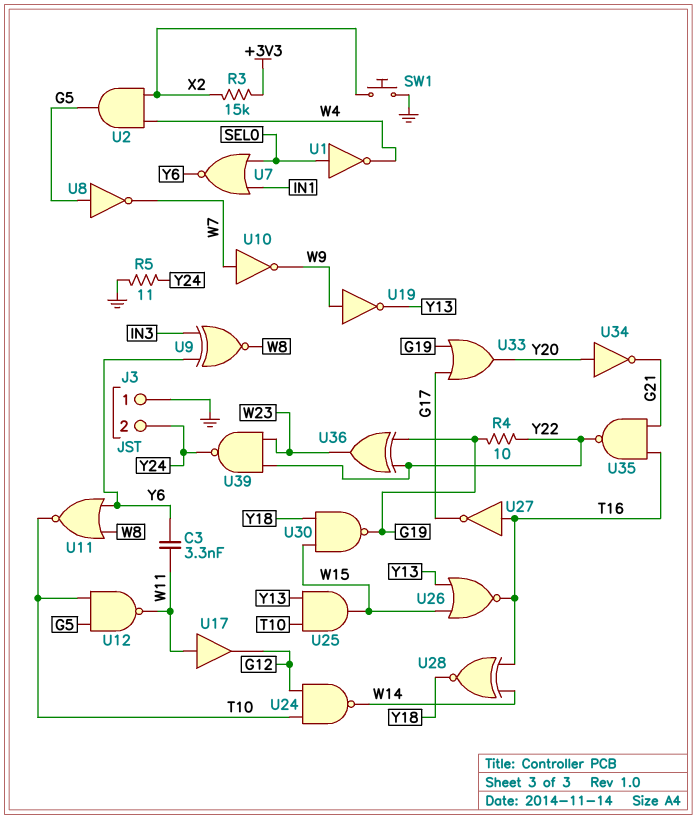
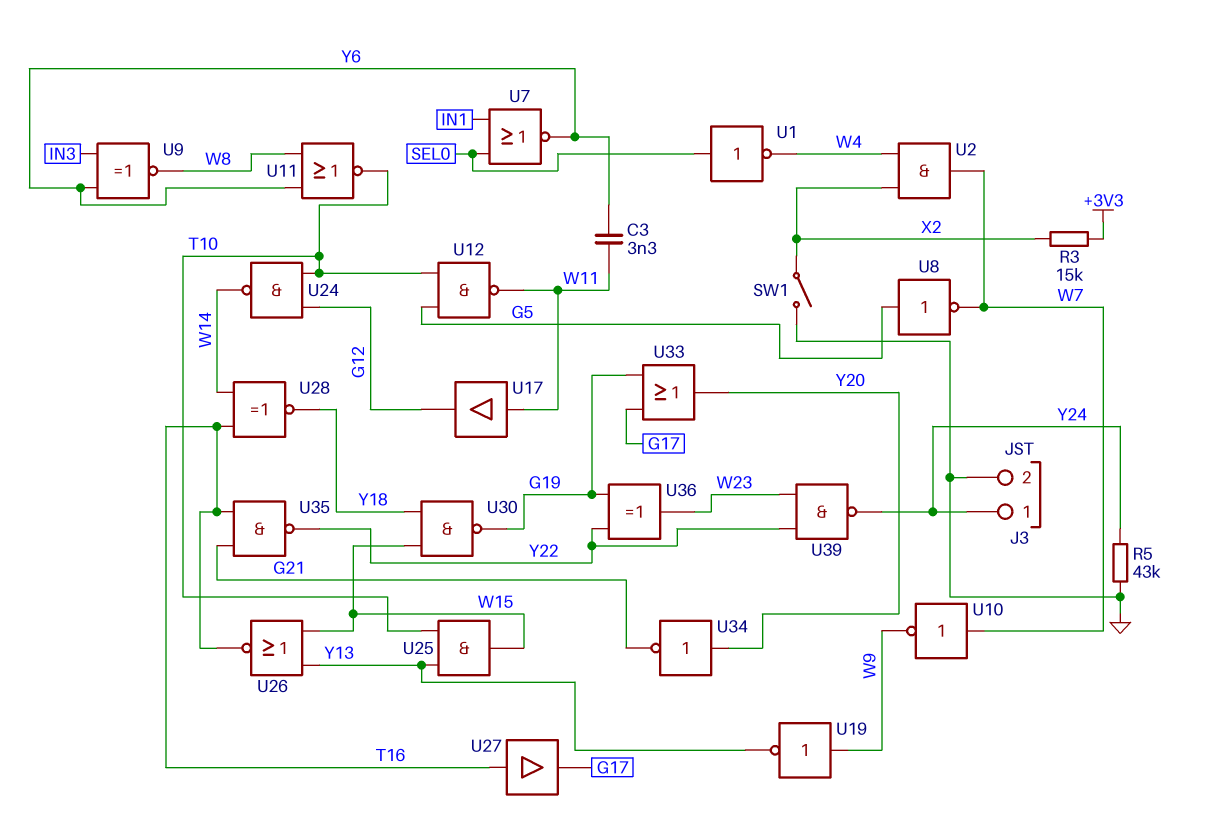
J3 pin 1: GND -> Y24
J3 pin 2: Y24 -> GND
R4: 10 (G19, Y22) -> none
R5: 11 (GND, Y24) -> 43k (GND, Y24)
SW1: button (GND, X2) -> switch (GND, X2)
U2: AND (in W4, in X2, out G5) -> AND (in W4, in X2, out W7)
U27: NOT (in T16, out G17) -> buffer (in T16, out G17)

